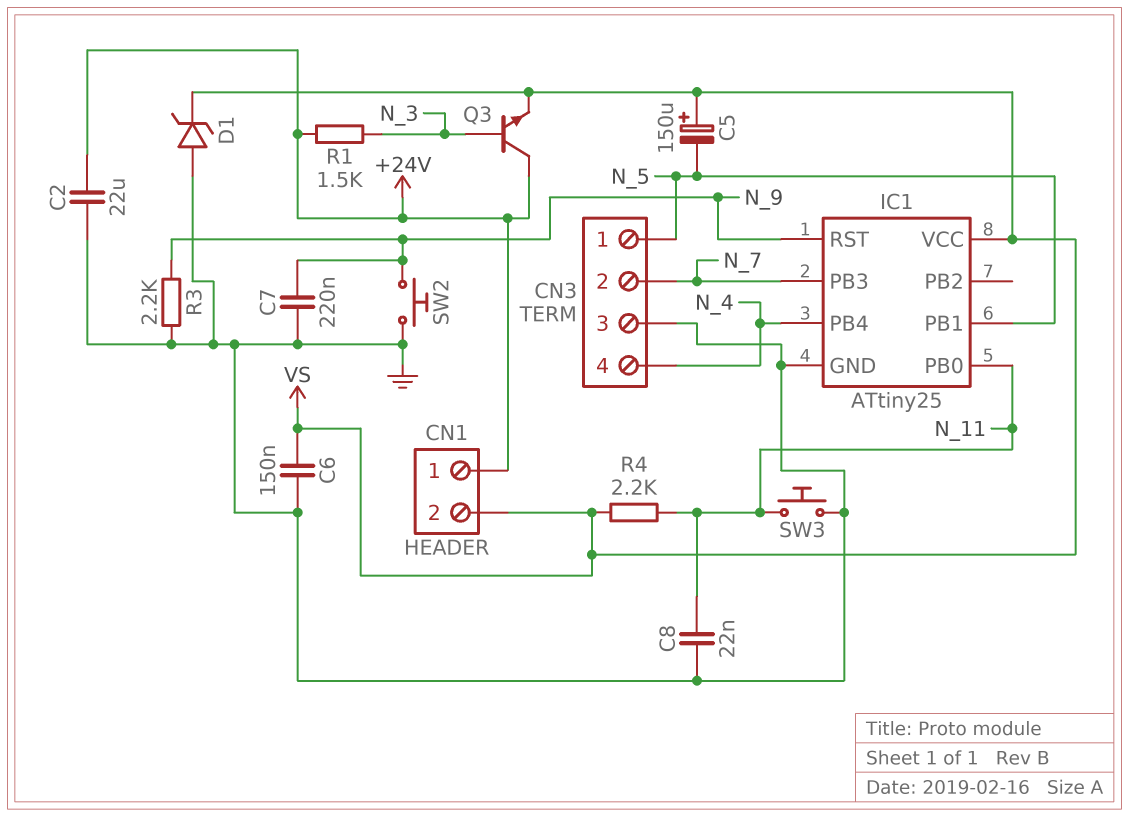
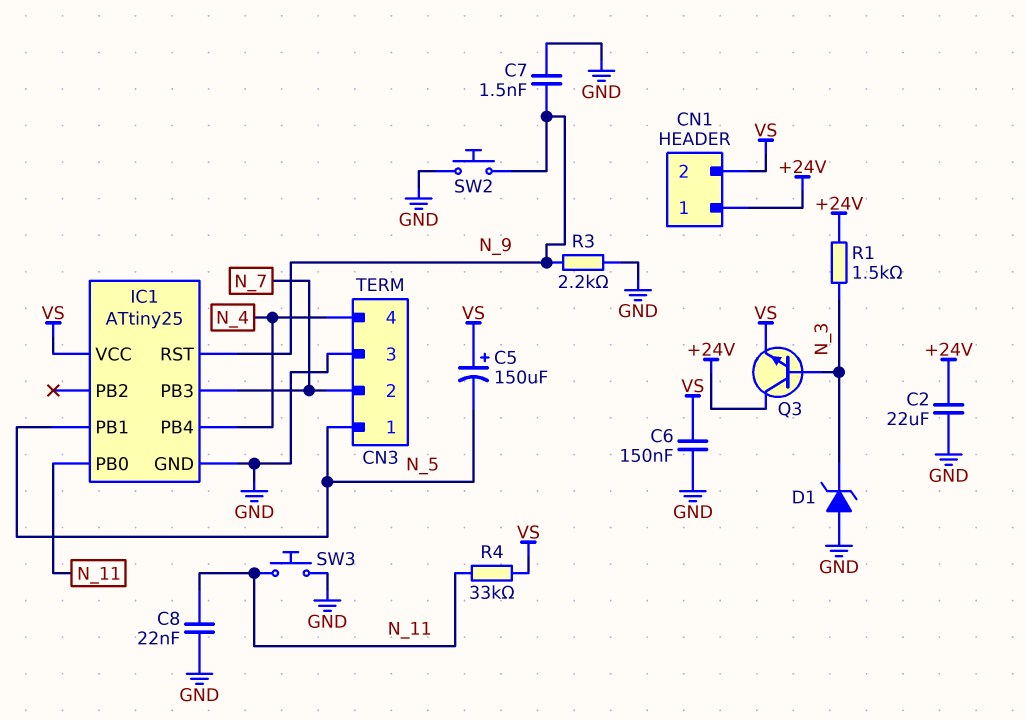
C7: 220nF (GND, N_9) -> 1.5nF (GND, N_9)
D1: zener (A GND, K VS) -> zener (A GND, K N_3)
R4: 2.2k (N_11, VS) -> 33k (N_11, VS)

